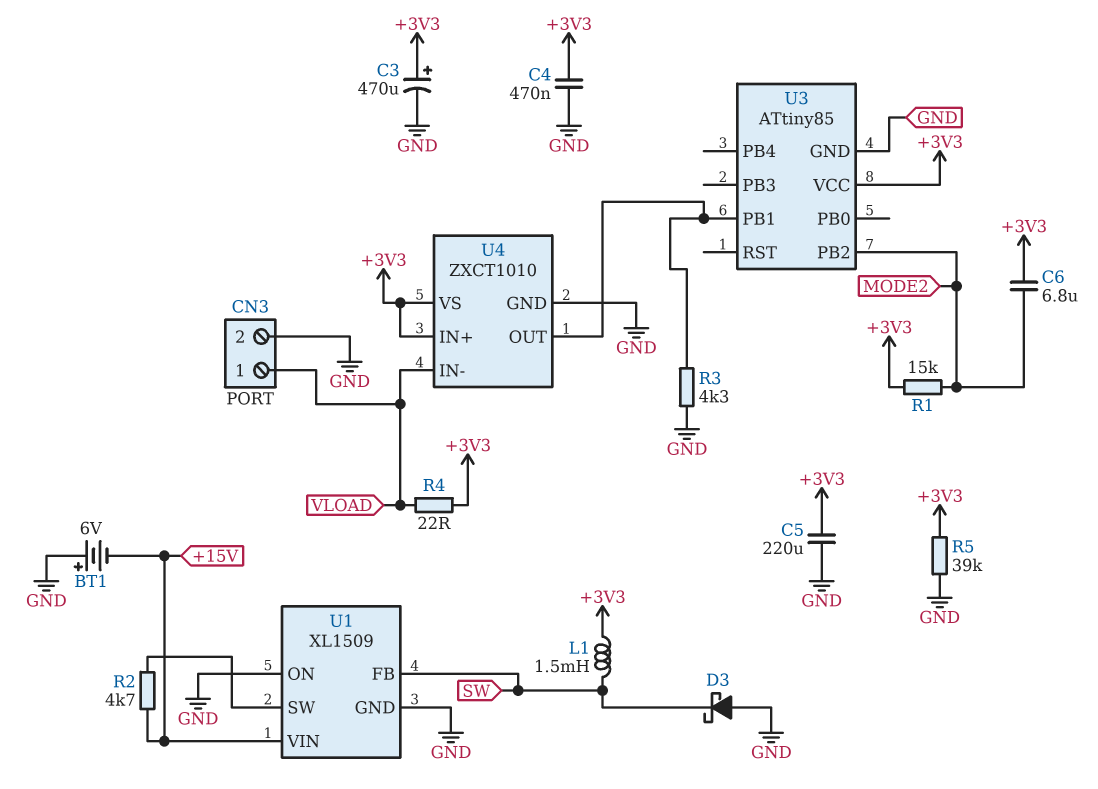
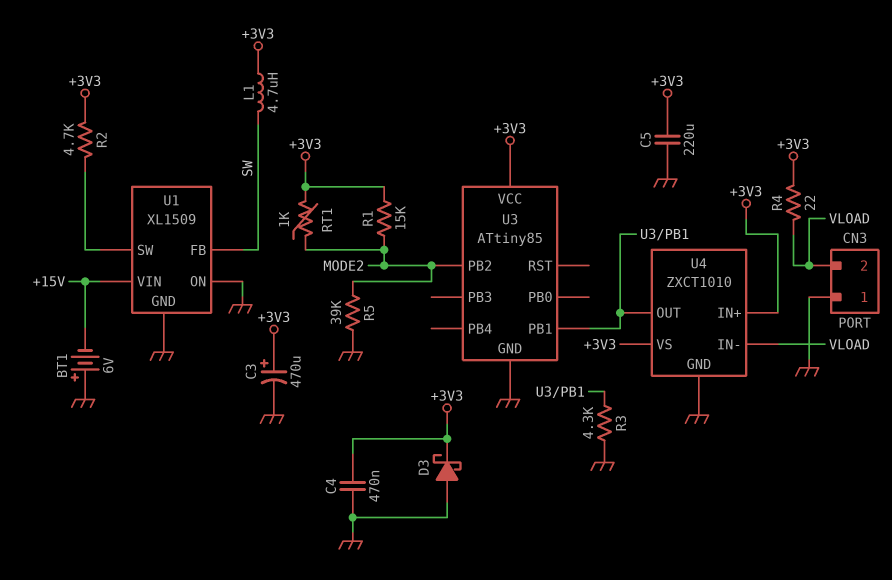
C6: 6.8uF (+3V3, MODE2) -> none
CN3 pin 1: VLOAD -> GND
CN3 pin 2: GND -> VLOAD
D3: schottky (A GND, K SW) -> schottky (A GND, K +3V3)
L1: 1.5mH (+3V3, SW) -> 4.7uH (+3V3, SW)
R2: 4.7k (+15V, U1/SW) -> 4.7k (+3V3, U1/SW)
R5: 39k (+3V3, GND) -> 39k (GND, MODE2)
RT1: none -> 1k (+3V3, MODE2)

